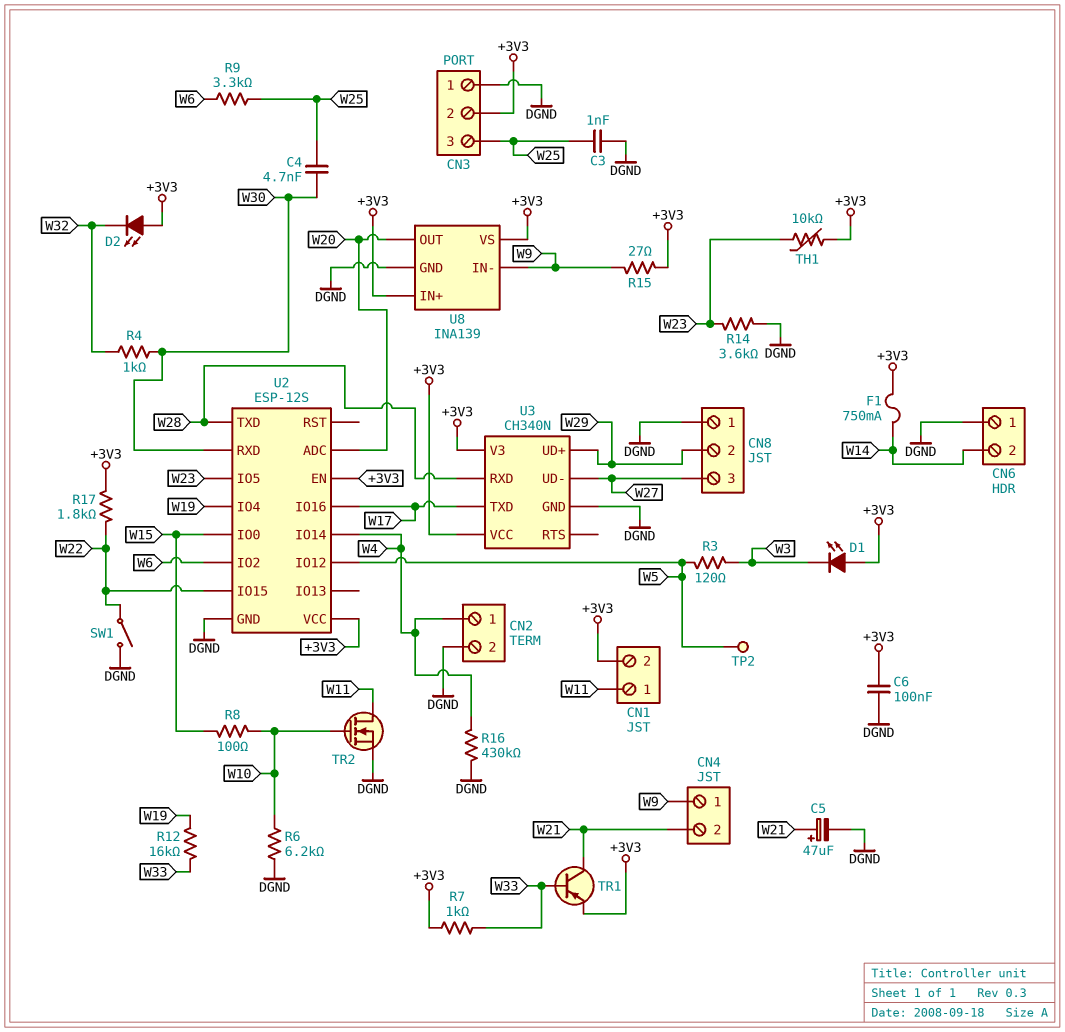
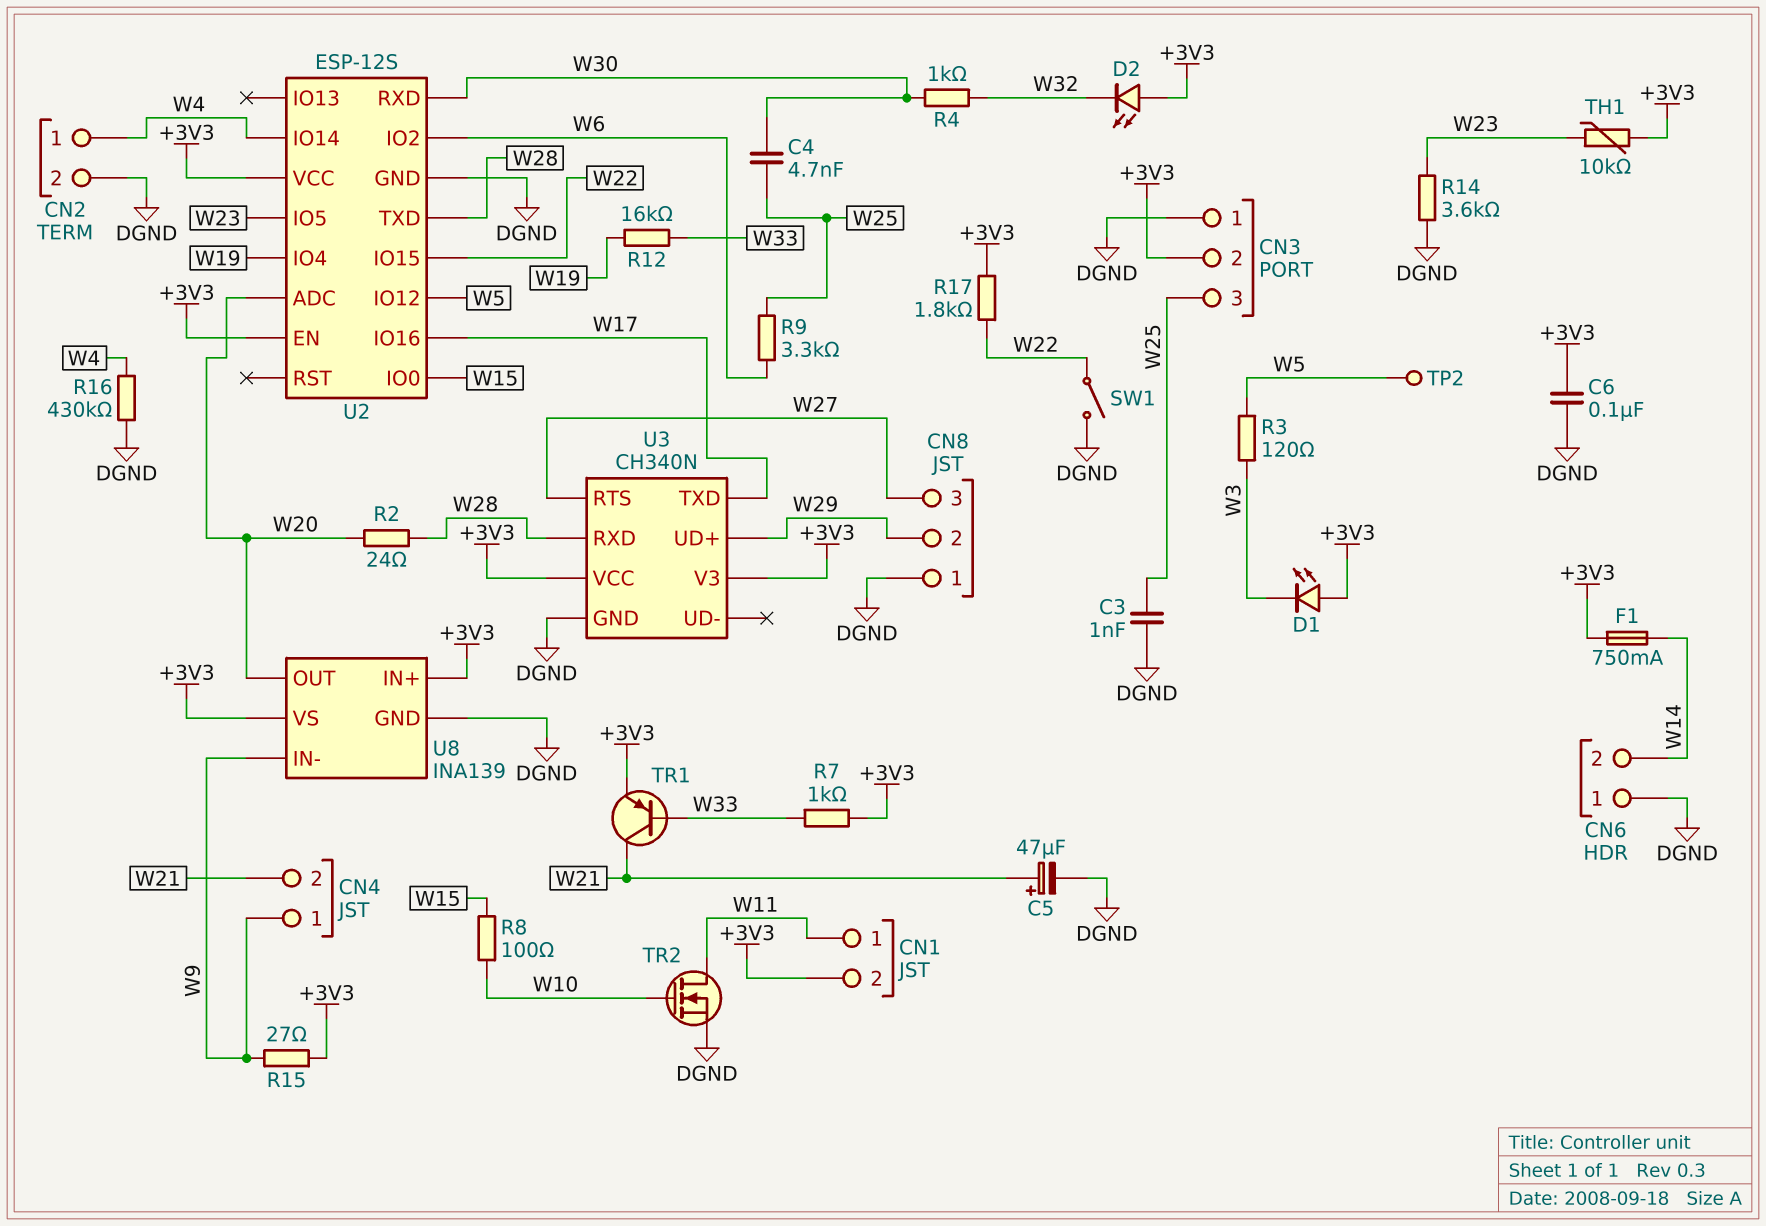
R2: none -> 24 (W20, W28)
R6: 6.2k (DGND, W10) -> none
U3 pin RTS: none -> W27
U3 pin UD-: W27 -> none

